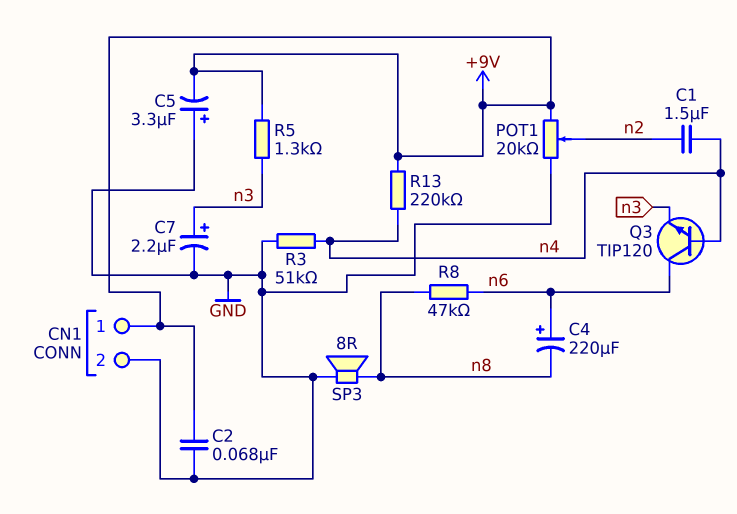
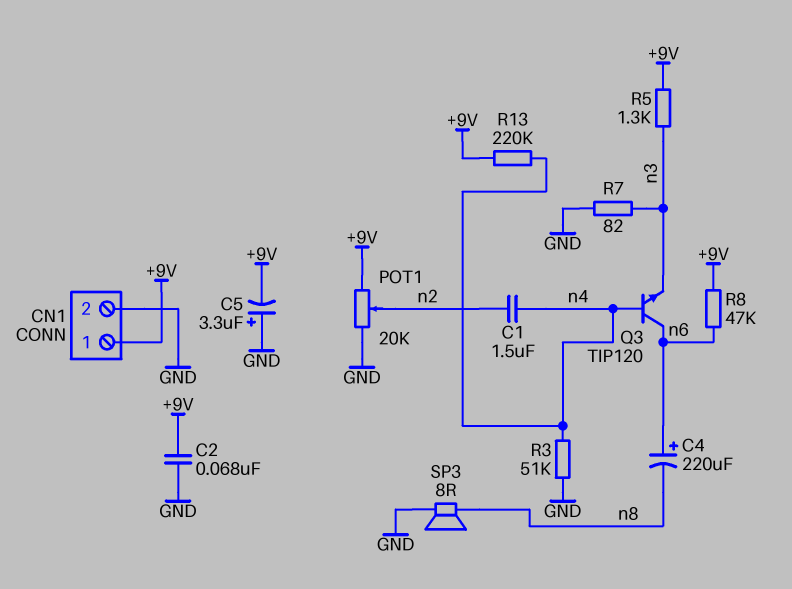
C7: 2.2uF (plus n3, minus GND) -> none
R7: none -> 82 (GND, n3)
R8: 47k (n6, n8) -> 47k (+9V, n6)

